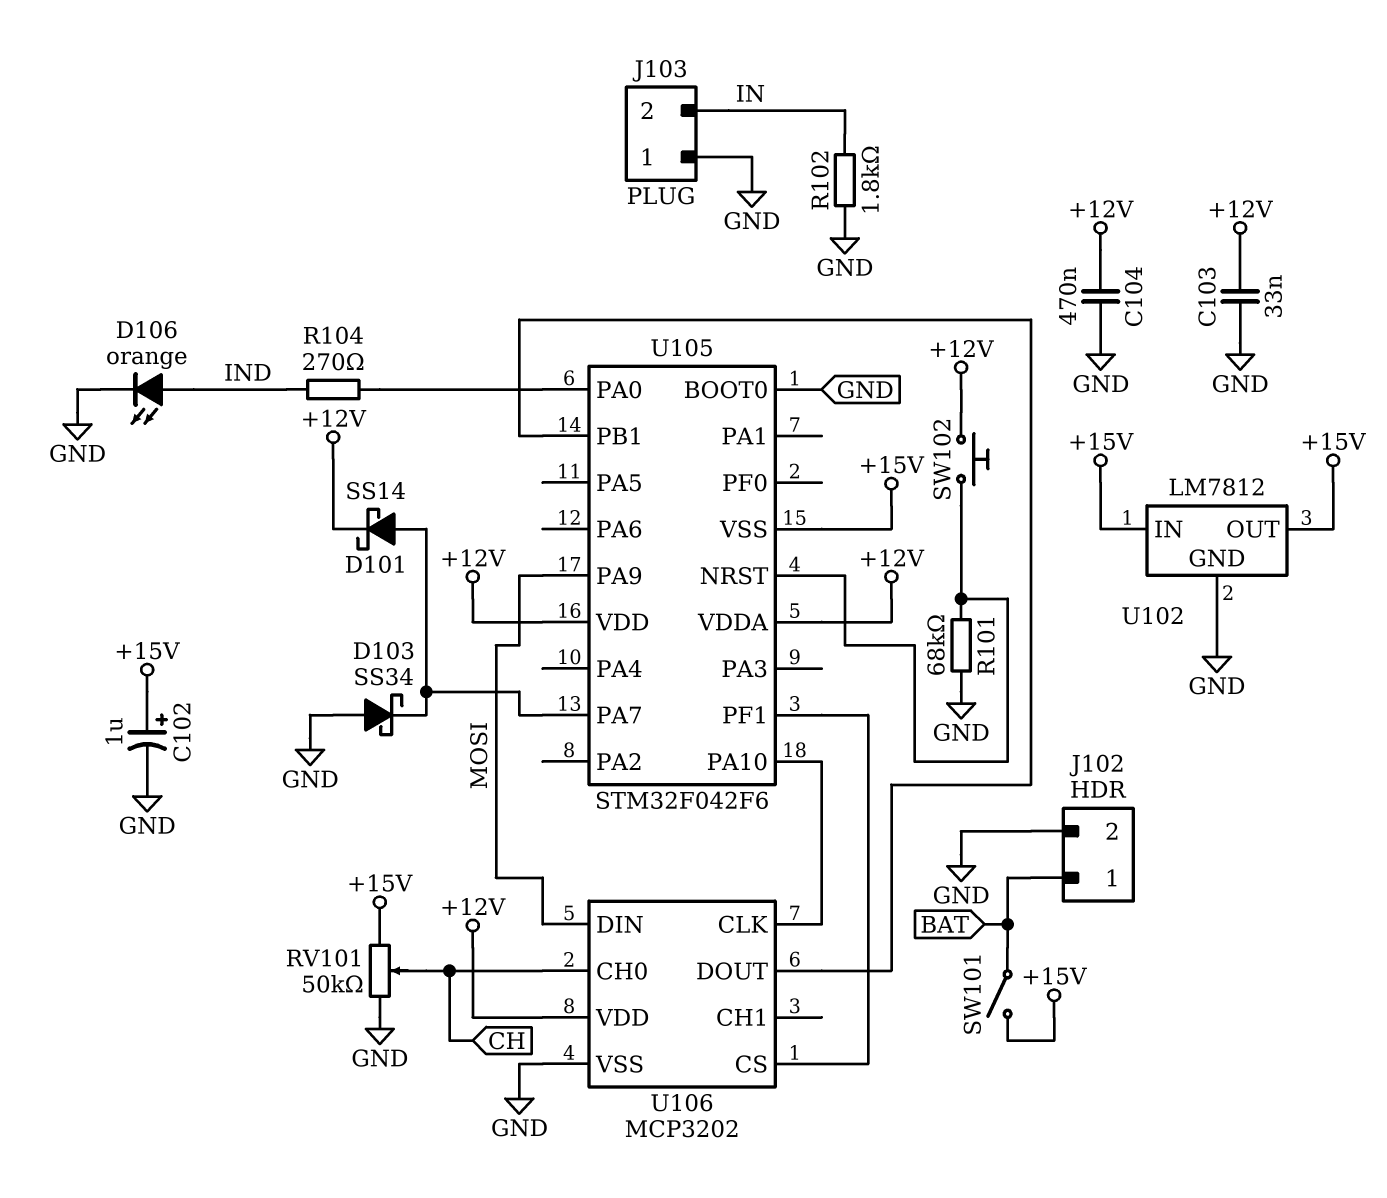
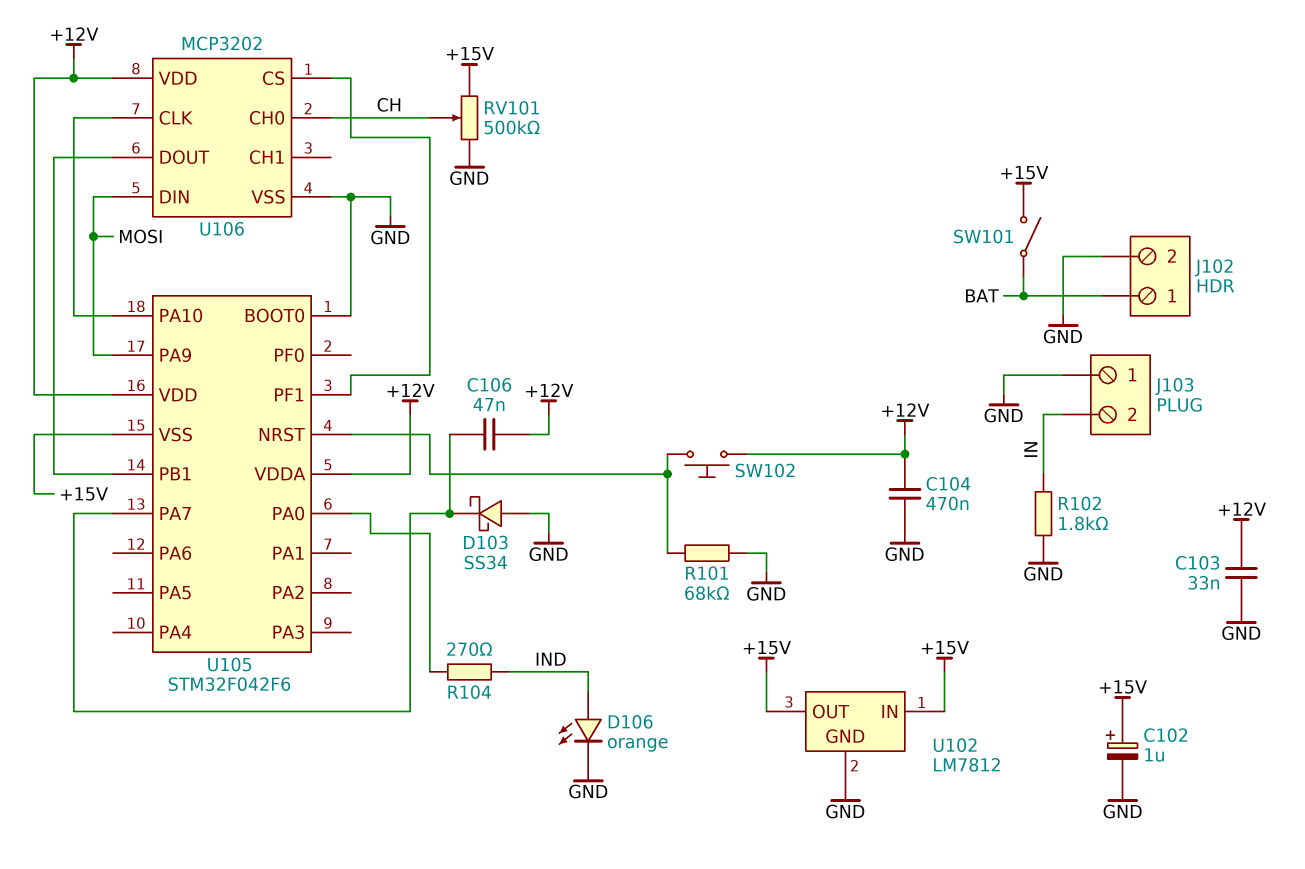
C106: none -> 47nF (+12V, U105/PA7)
D101: schottky SS14 (A U105/PA7, K +12V) -> none
RV101: 50k (+15V, GND, wiper CH) -> 500k (+15V, GND, wiper CH)

